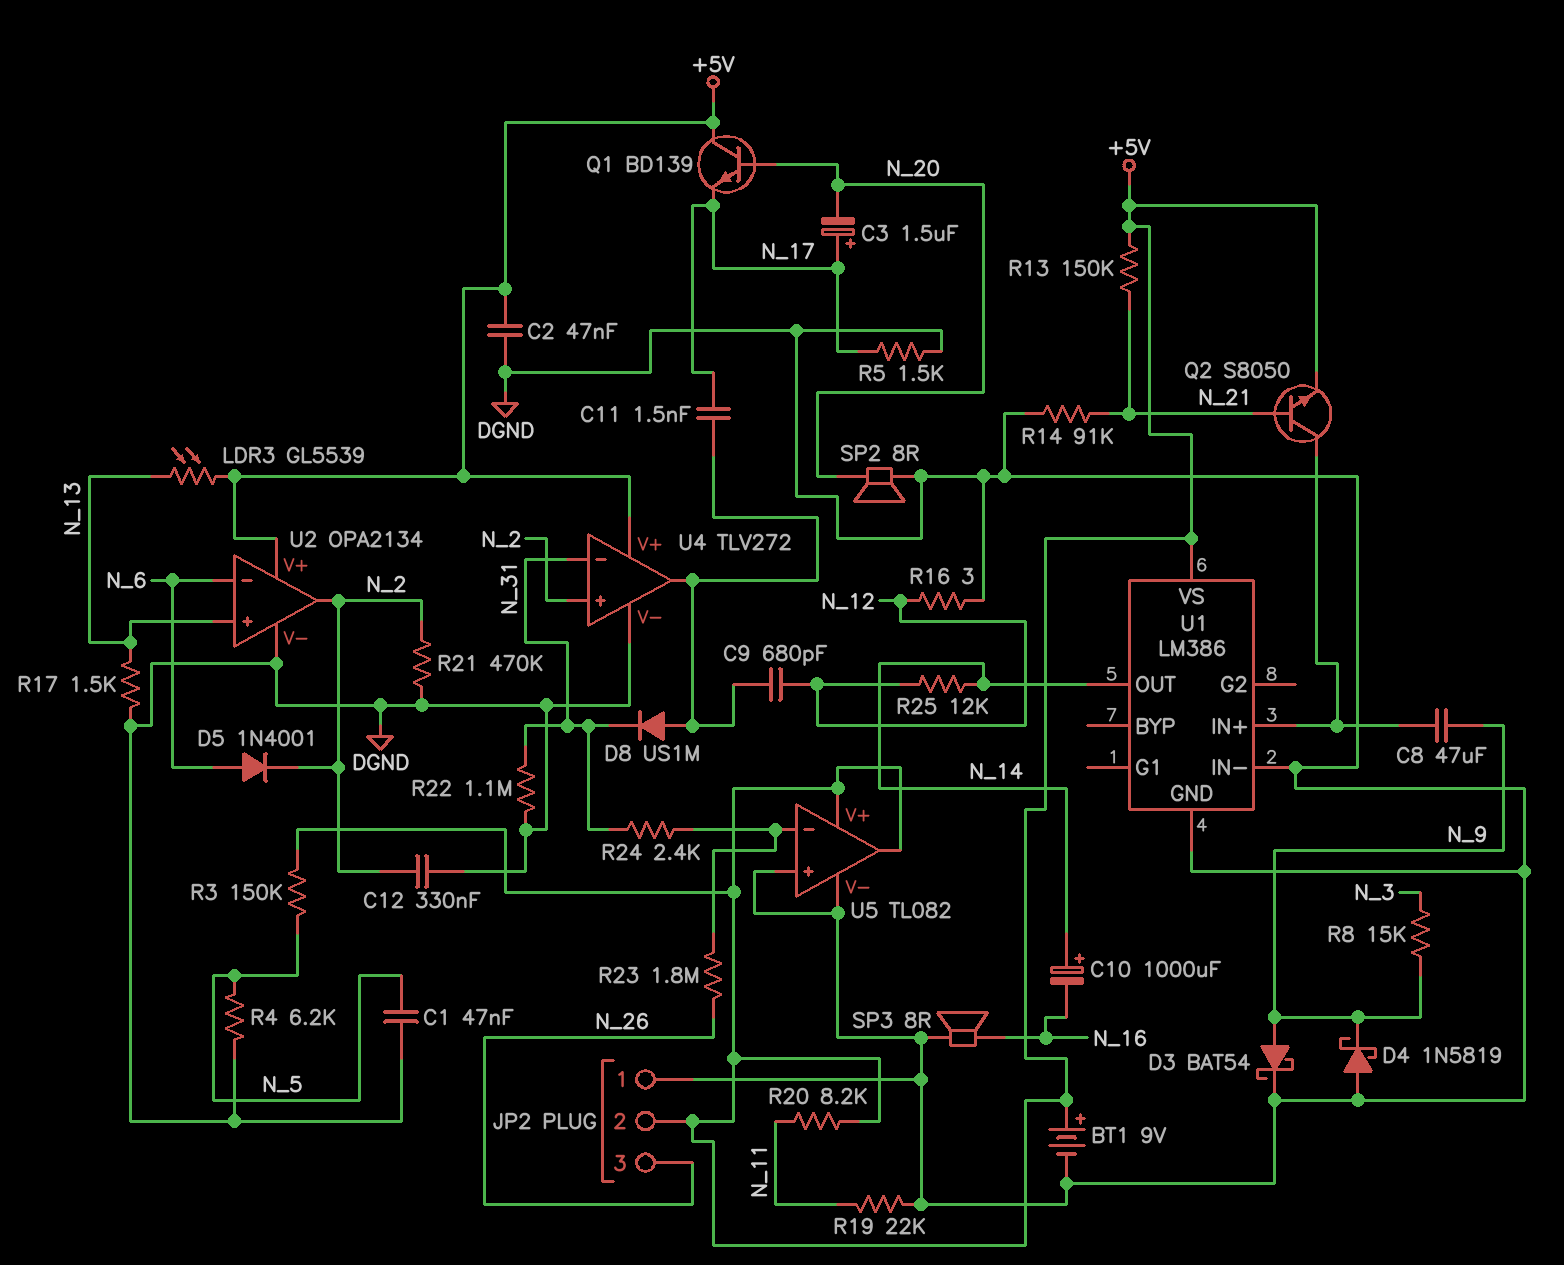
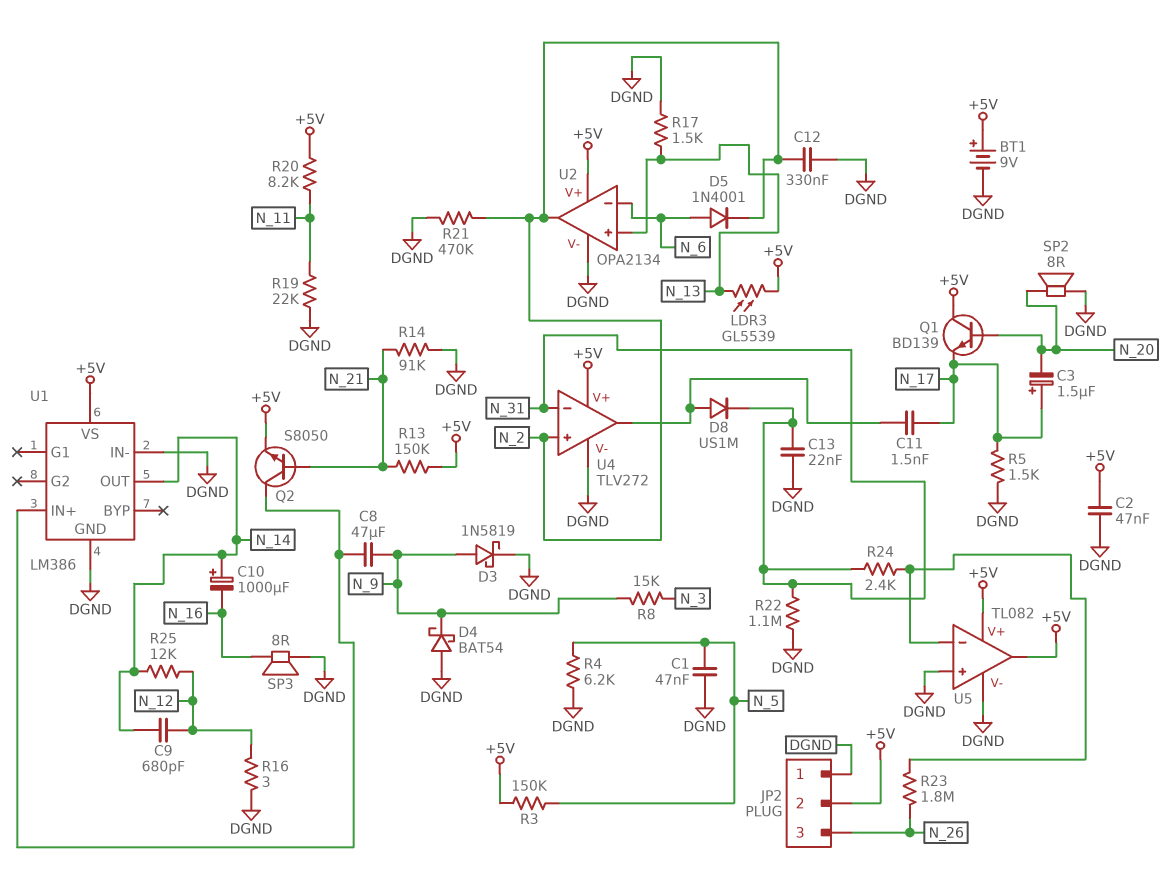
C9: 680pF (N_12, U4/out) -> 680pF (N_12, N_14)
C13: none -> 22nF (DGND, N_31)
D3: schottky BAT54 (A N_9, K DGND) -> schottky 1N5819 (A N_9, K DGND)
D4: schottky 1N5819 (A DGND, K N_9) -> schottky BAT54 (A DGND, K N_9)

